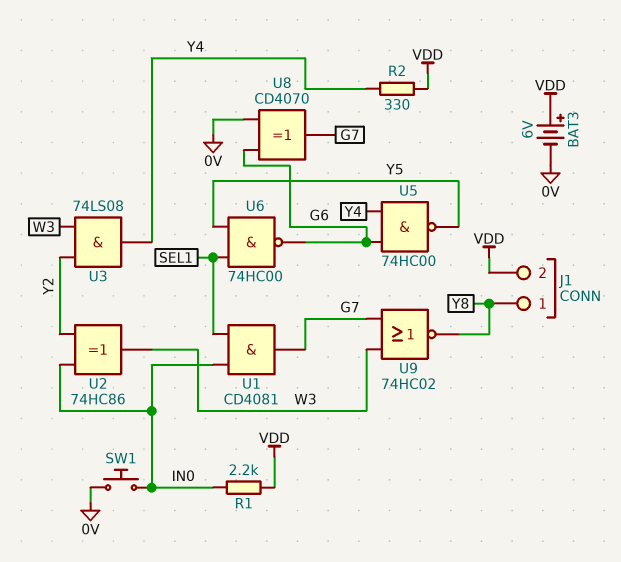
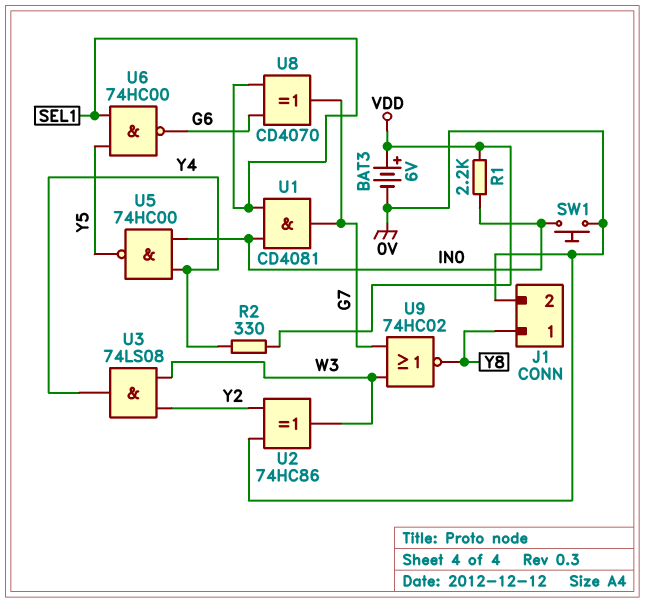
J1 pin 2: VDD -> 0V
U2: XOR 74HC86 (in IN0, in Y2, out W3) -> XOR 74HC86 (in 0V, in Y2, out W3)
U5: NAND 74HC00 (in G6, in Y4, out Y5) -> NAND 74HC00 (in IN0, in Y4, out Y5)
U8: XOR CD4070 (in 0V, in G6, out G7) -> XOR CD4070 (in G6, in SEL1, out G7)

